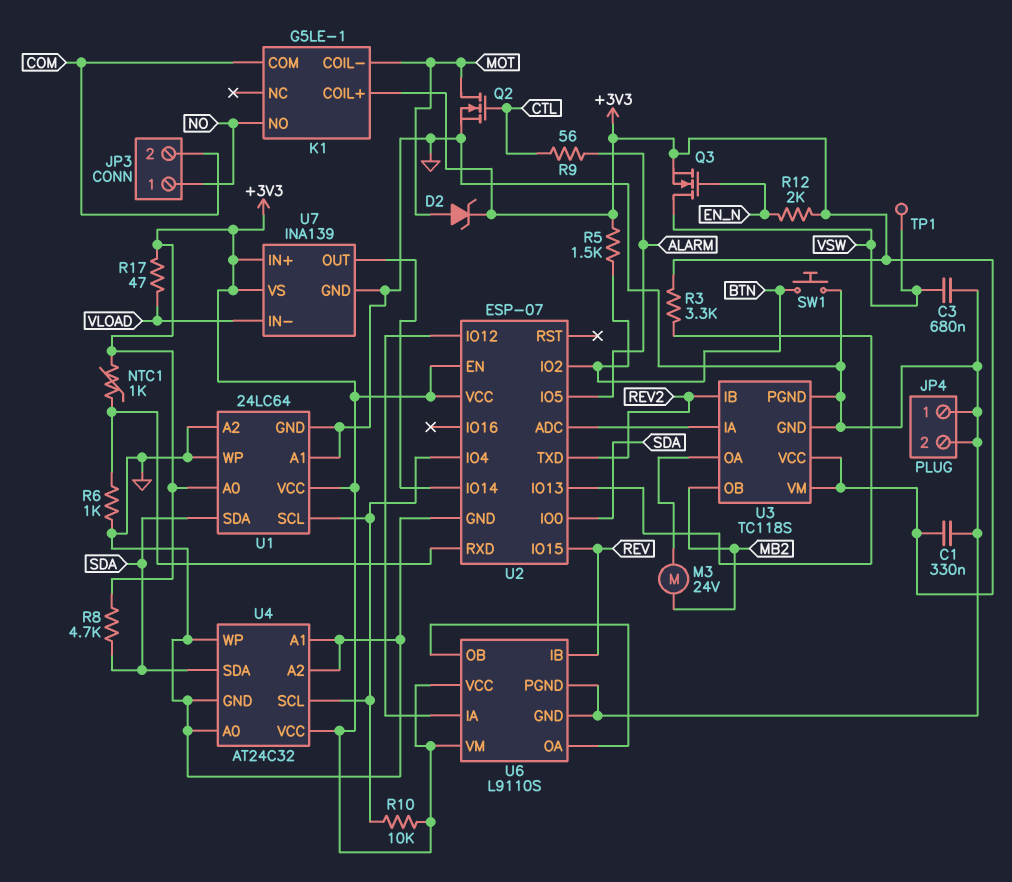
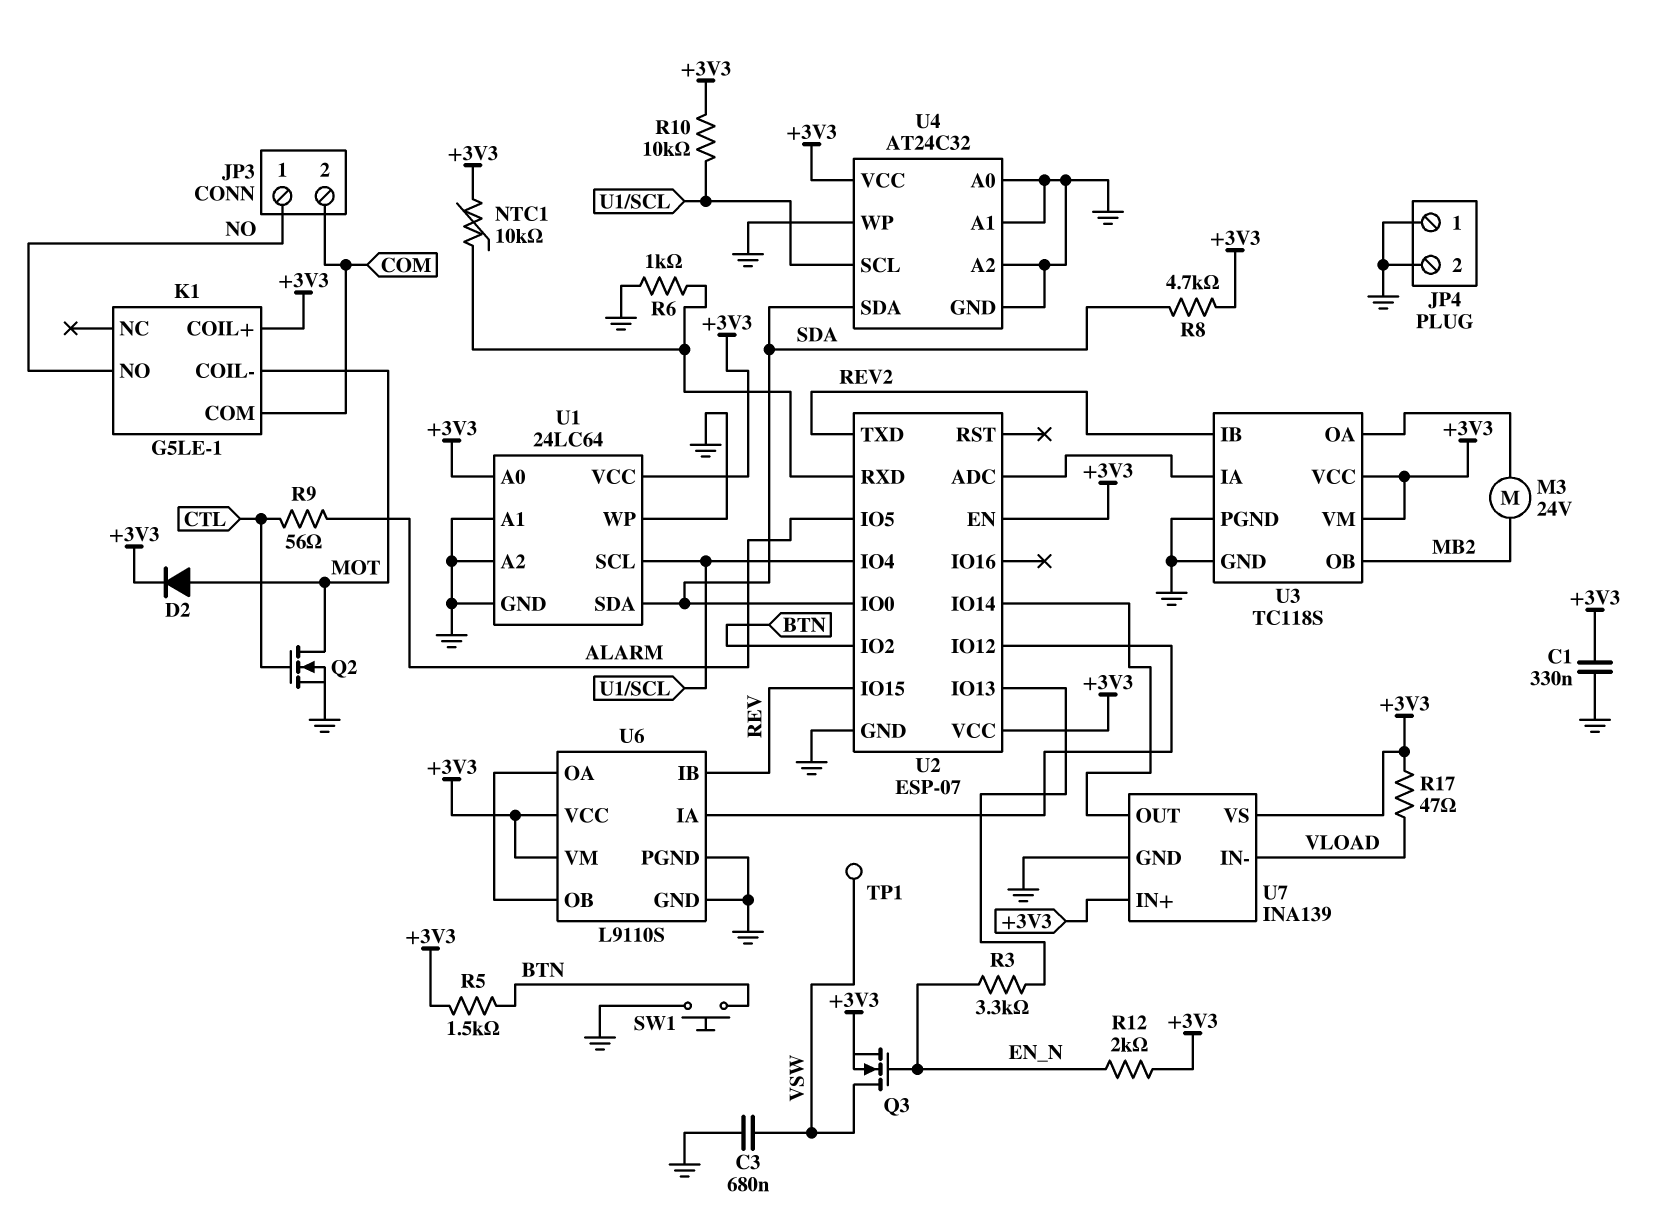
D2: zener (A MOT, K +3V3) -> diode (A MOT, K +3V3)
NTC1: 1k (+3V3, U2/RXD) -> 10k (+3V3, U2/RXD)
R3: 3.3k (+3V3, U2/IO13) -> 3.3k (EN_N, U2/IO13)

